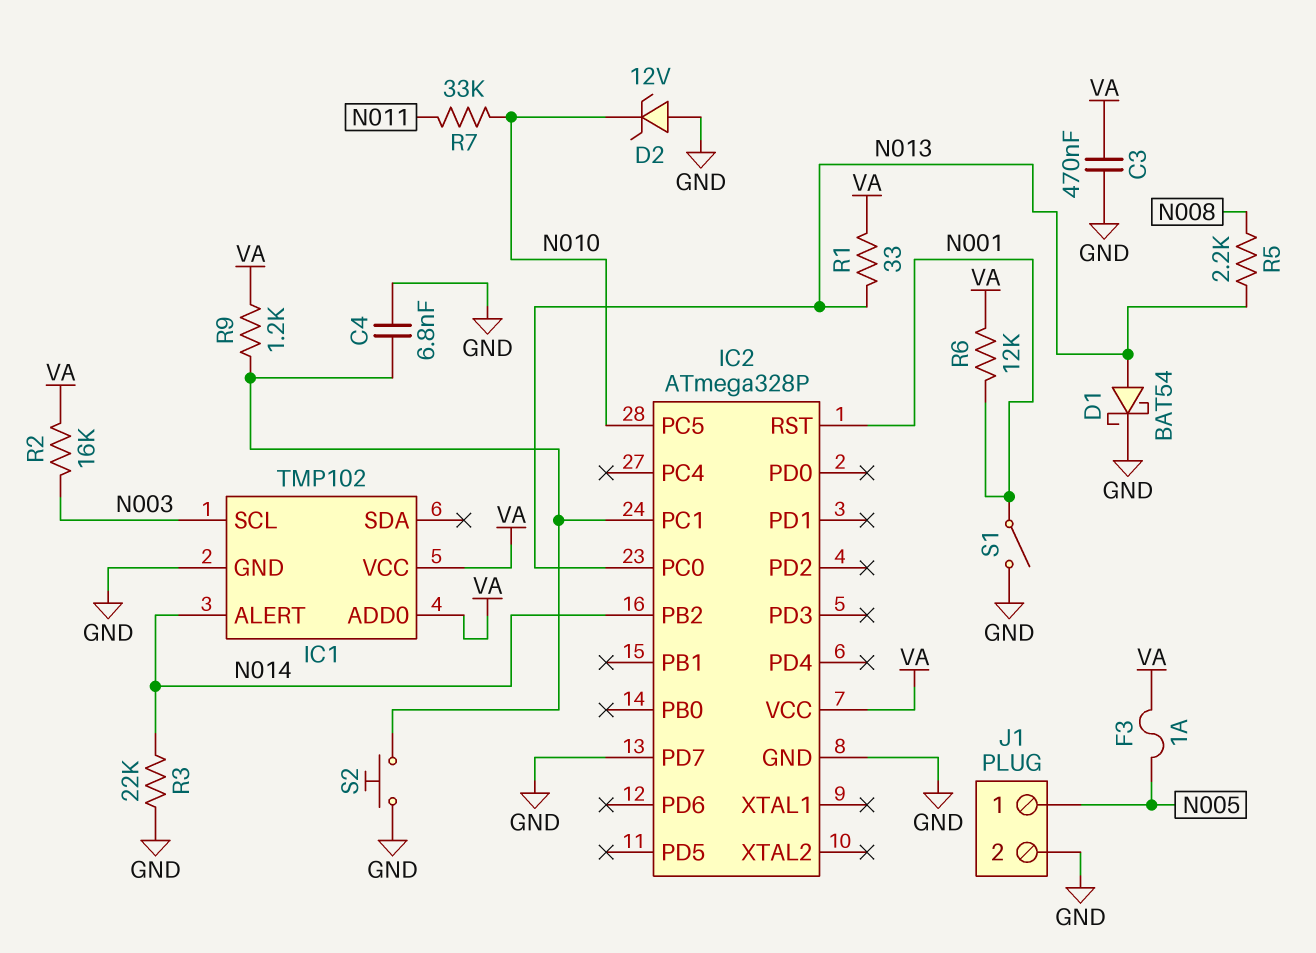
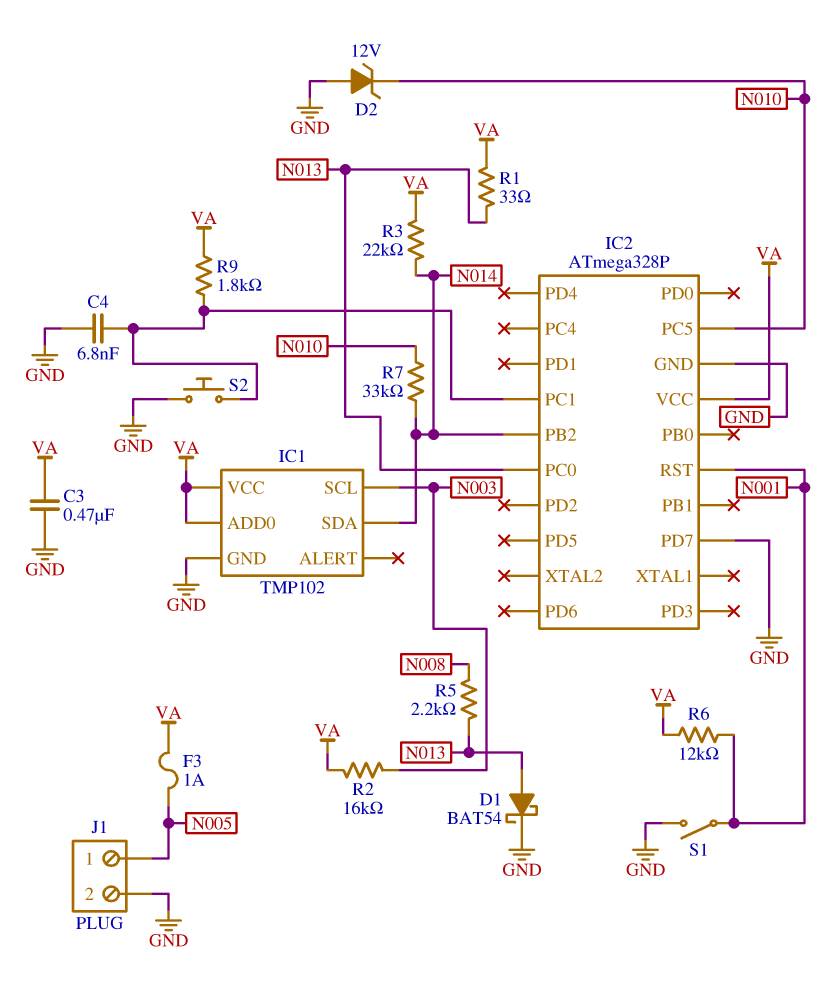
IC1 pin ALERT: N014 -> none
IC1 pin SDA: none -> N014
R3: 22k (GND, N014) -> 22k (N014, VA)
R7: 33k (N010, N011) -> 33k (N010, N014)
R9: 1.2k (IC2/PC1, VA) -> 1.8k (IC2/PC1, VA)

